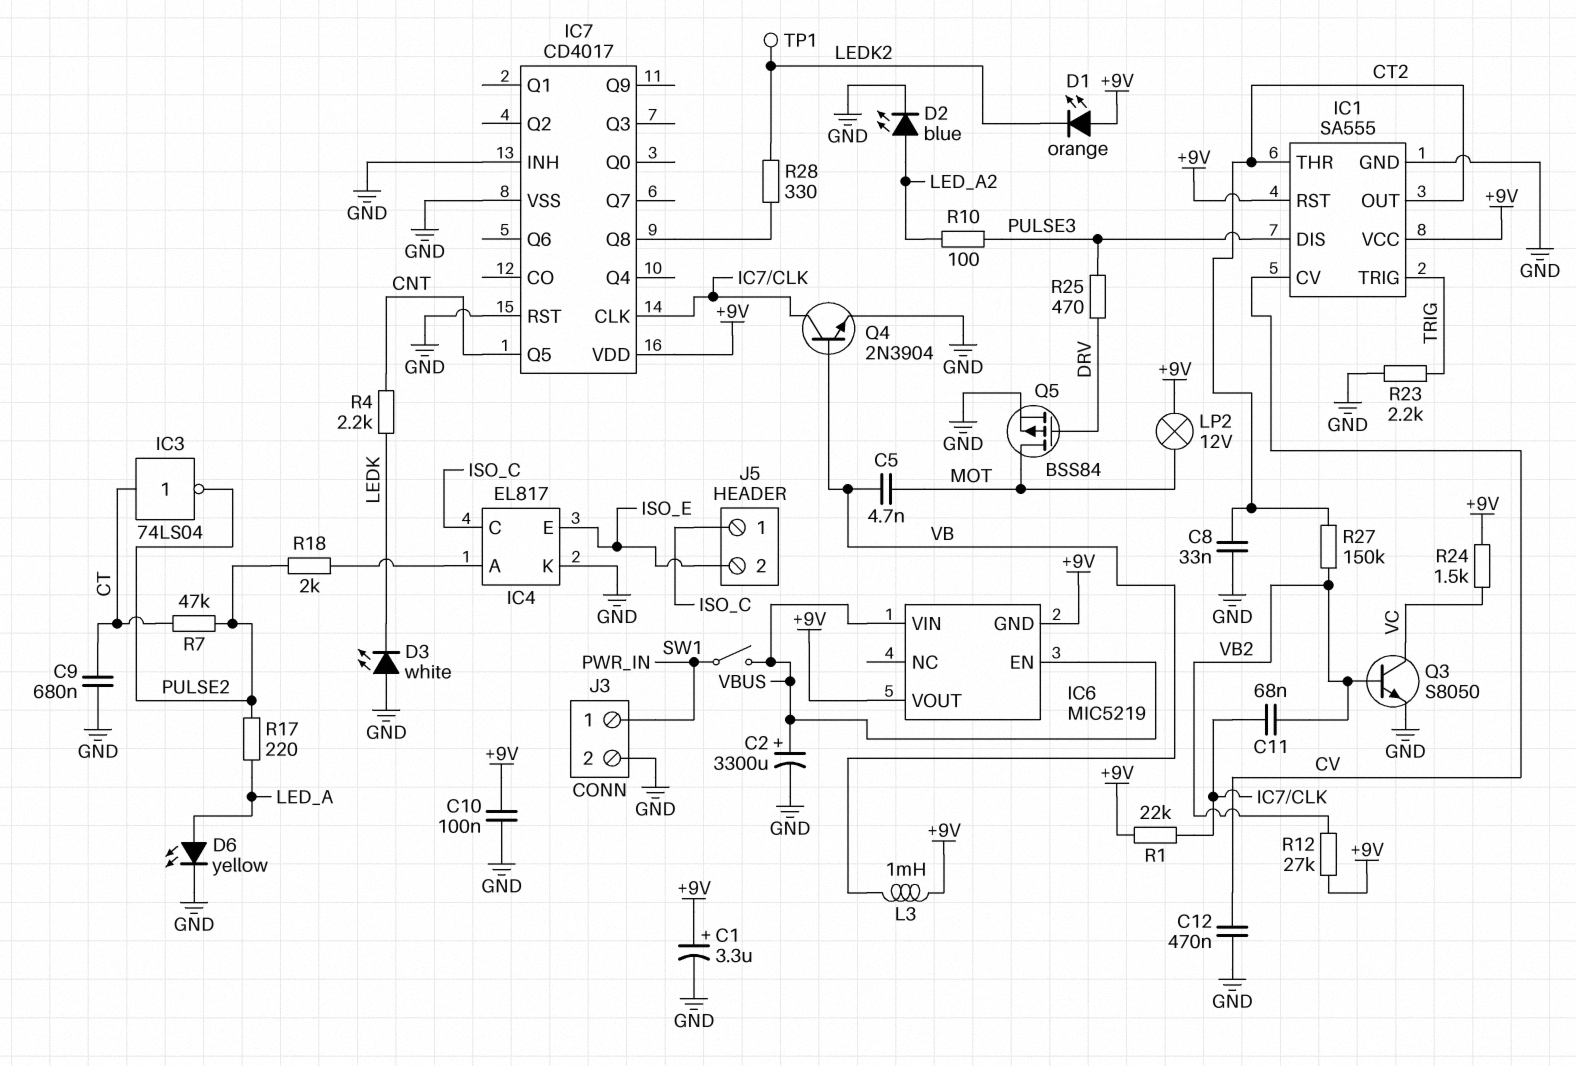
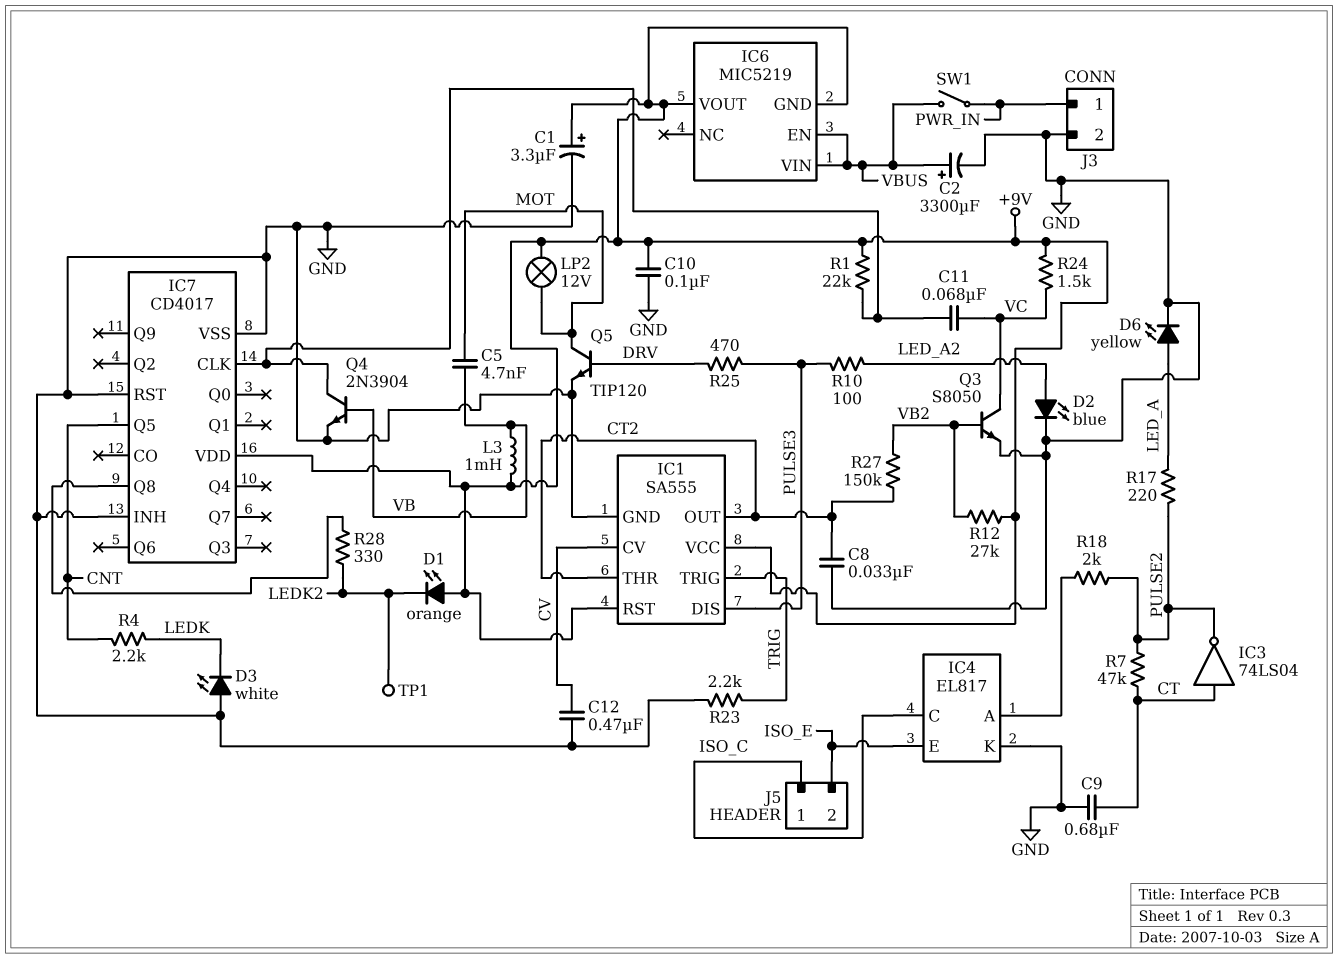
C11: 68nF (IC7/CLK, VB2) -> 68nF (IC7/CLK, VC)
Q5: PMOS BSS84 (G DRV, D MOT, S GND) -> NPN TIP120 (B DRV, C MOT, E GND)

